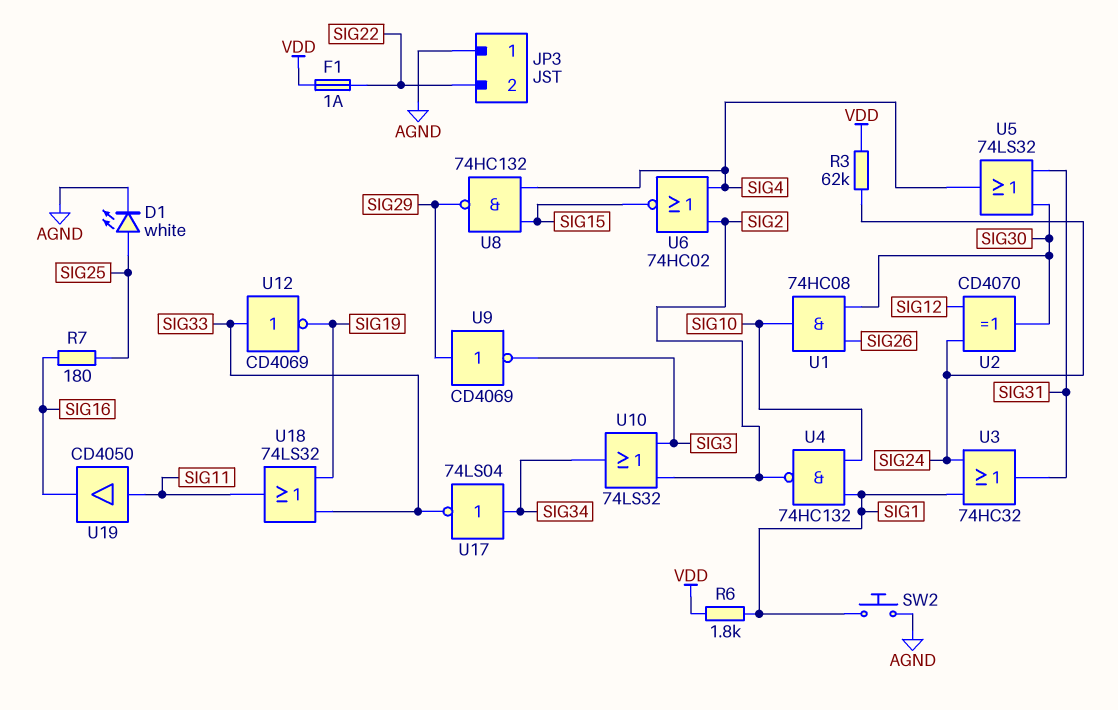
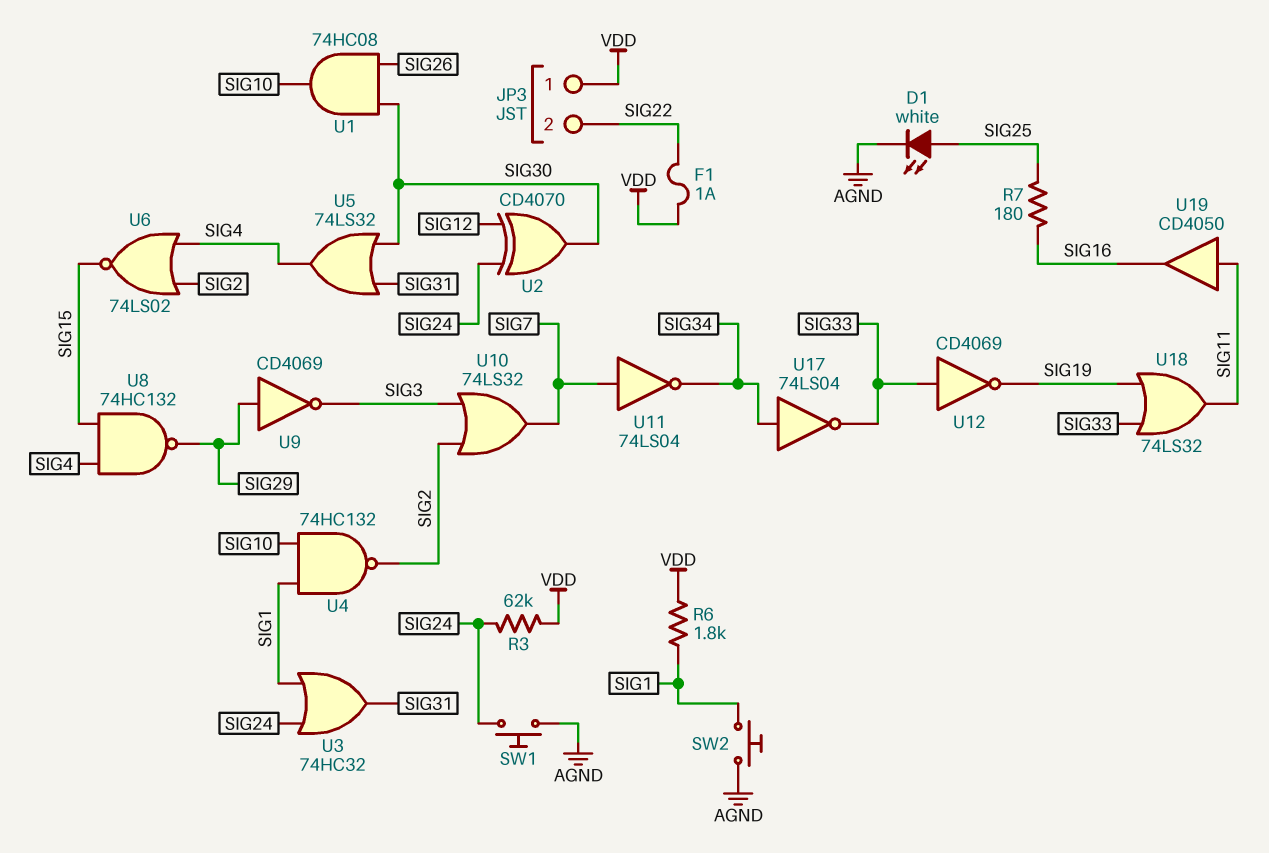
JP3 pin 1: AGND -> VDD
SW1: none -> button (AGND, SIG24)
U6: NOR 74HC02 (in SIG2, in SIG4, out SIG15) -> NOR 74LS02 (in SIG2, in SIG4, out SIG15)
U10: OR 74LS32 (in SIG2, in SIG3, out SIG34) -> OR 74LS32 (in SIG2, in SIG3, out SIG7)
U11: none -> NOT 74LS04 (in SIG7, out SIG34)

